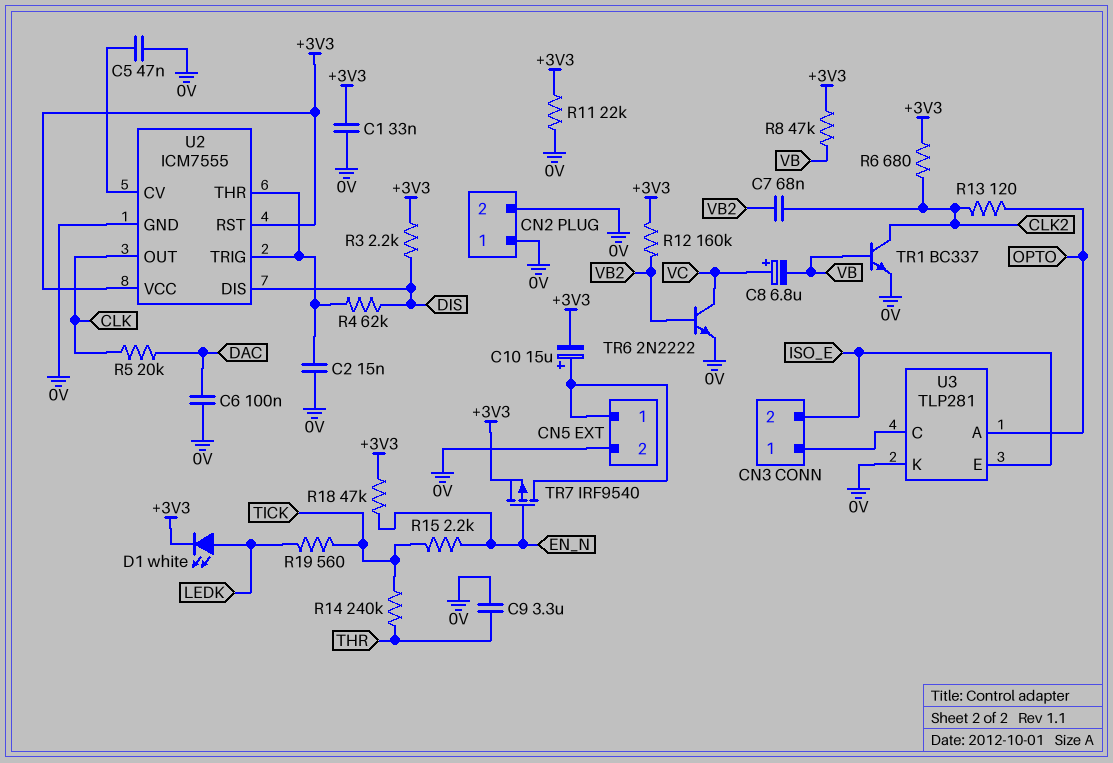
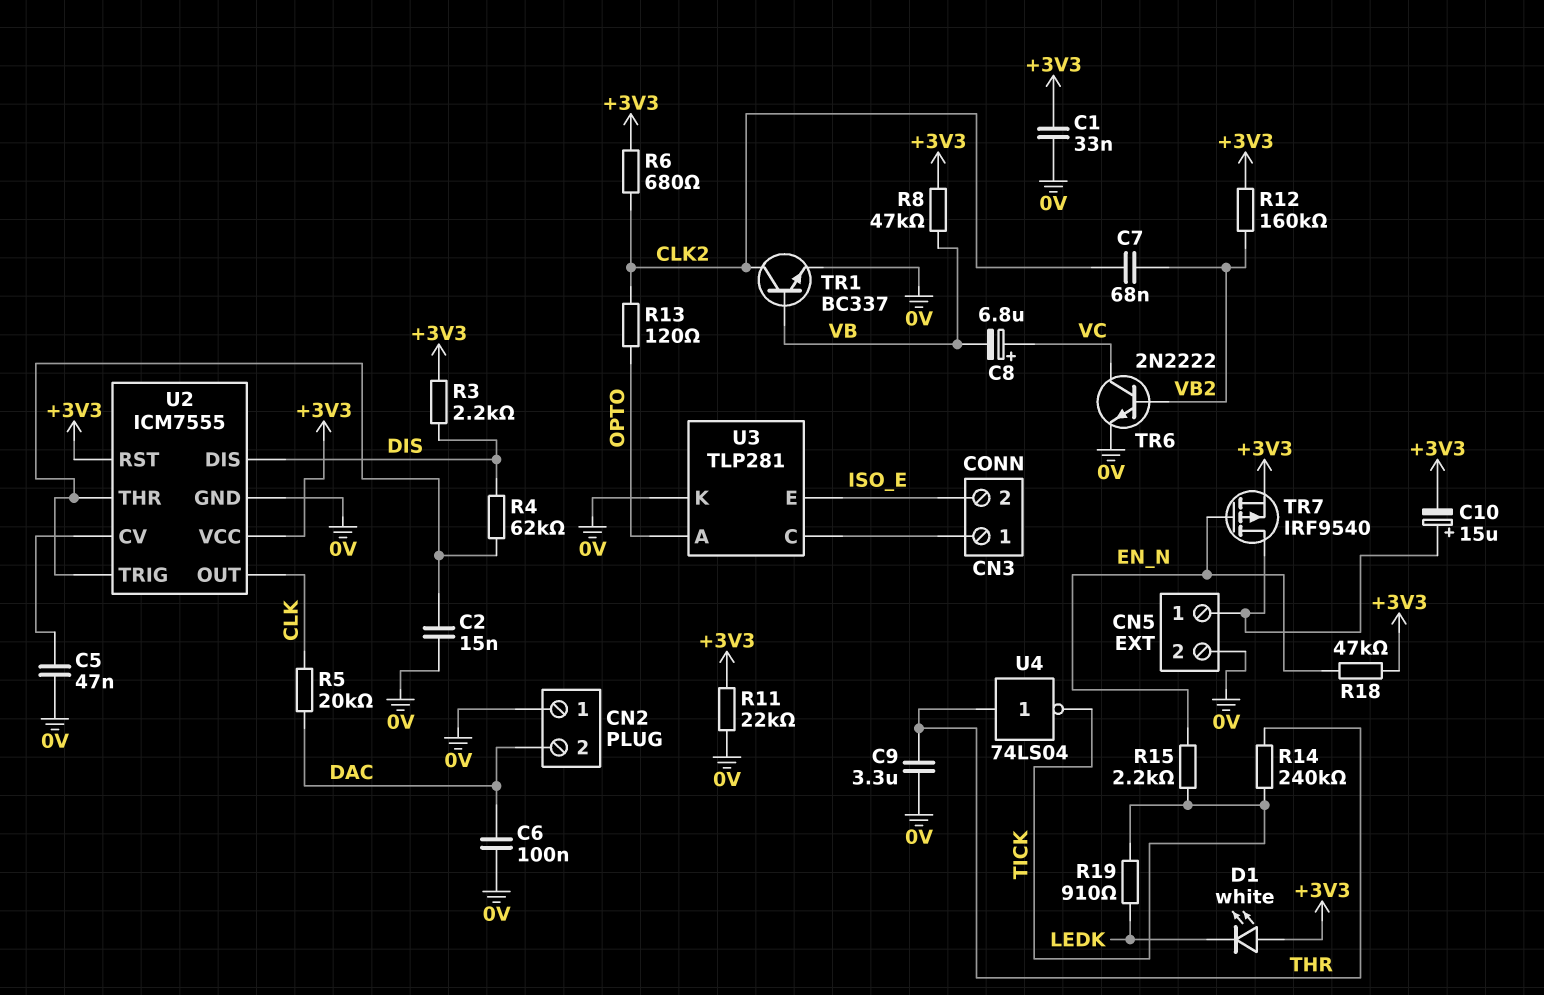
CN2 pin 2: 0V -> DAC
D1: LED white (A LEDK, K +3V3) -> LED white (A +3V3, K LEDK)
R19: 560 (LEDK, TICK) -> 910 (LEDK, TICK)
U4: none -> NOT 74LS04 (in THR, out TICK)

